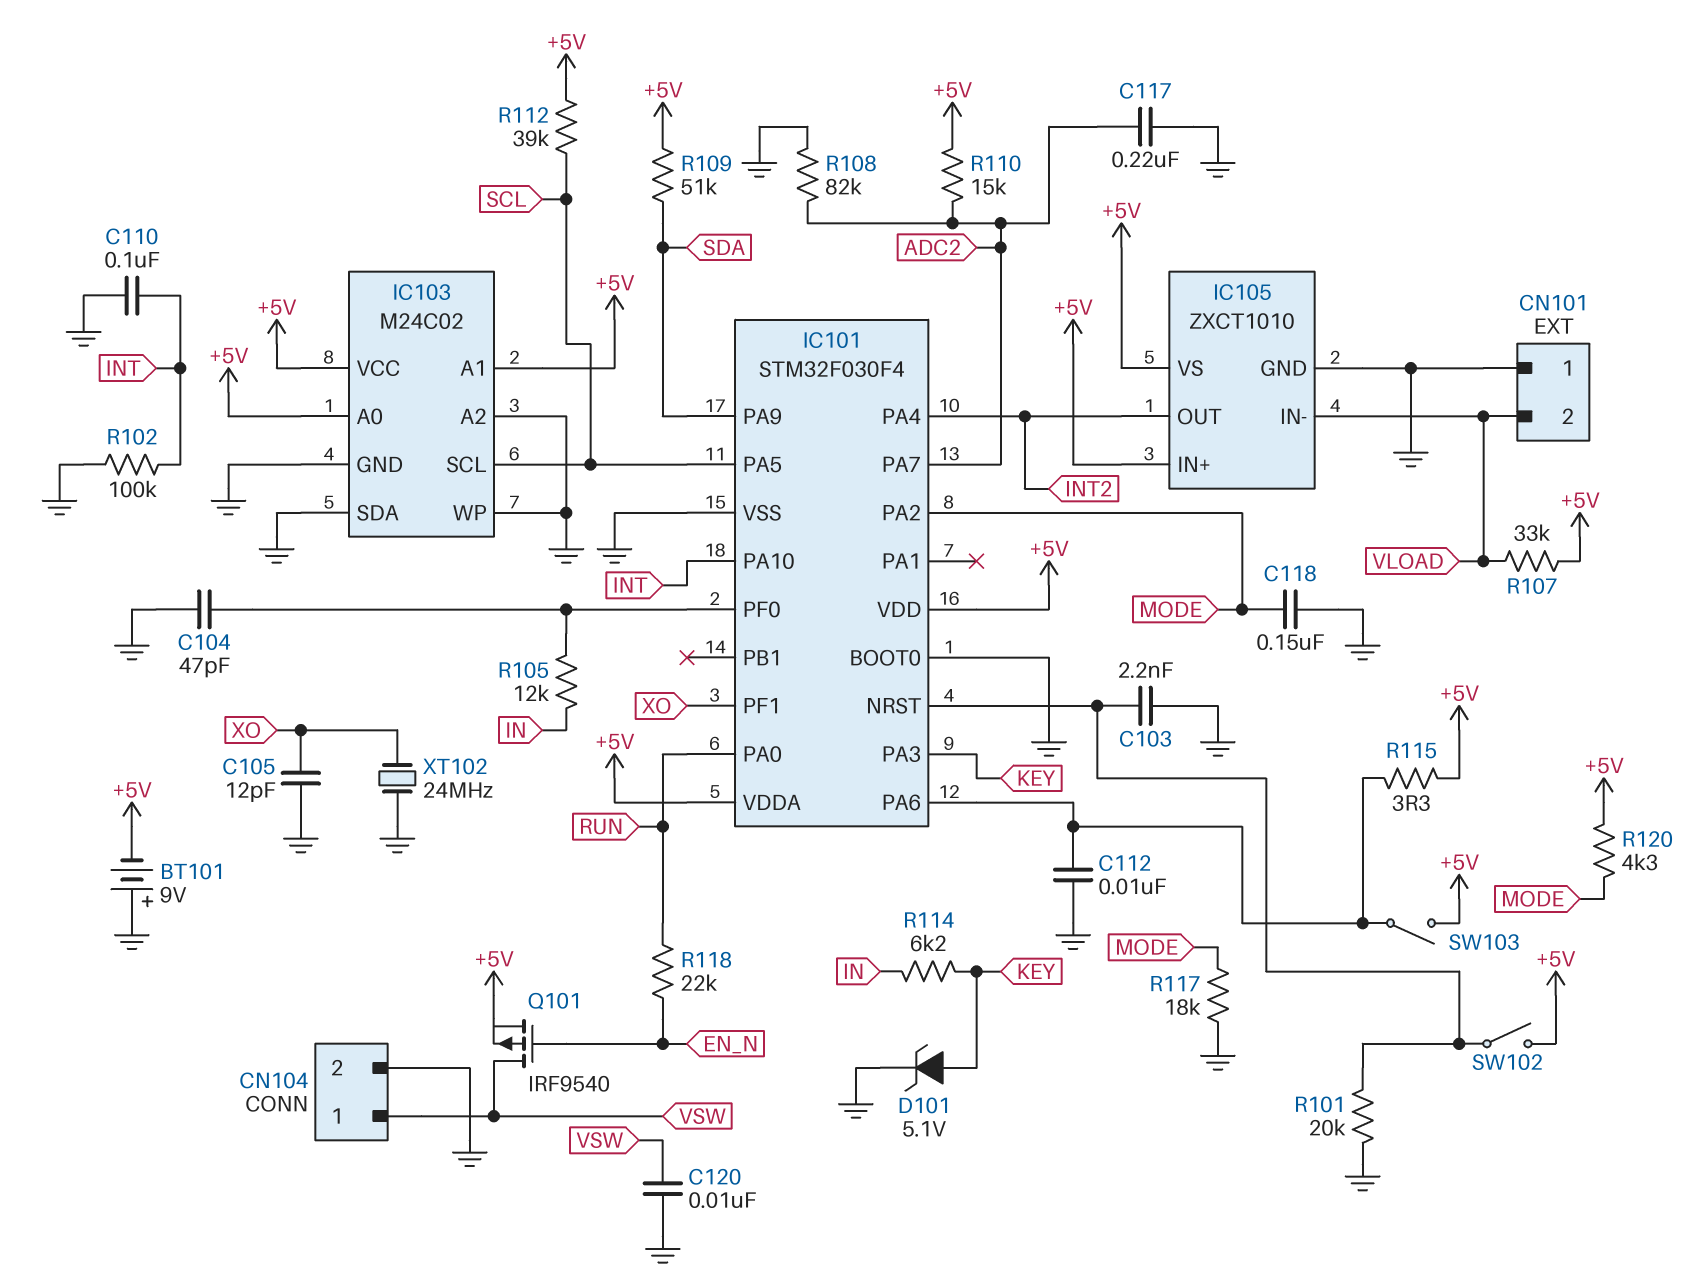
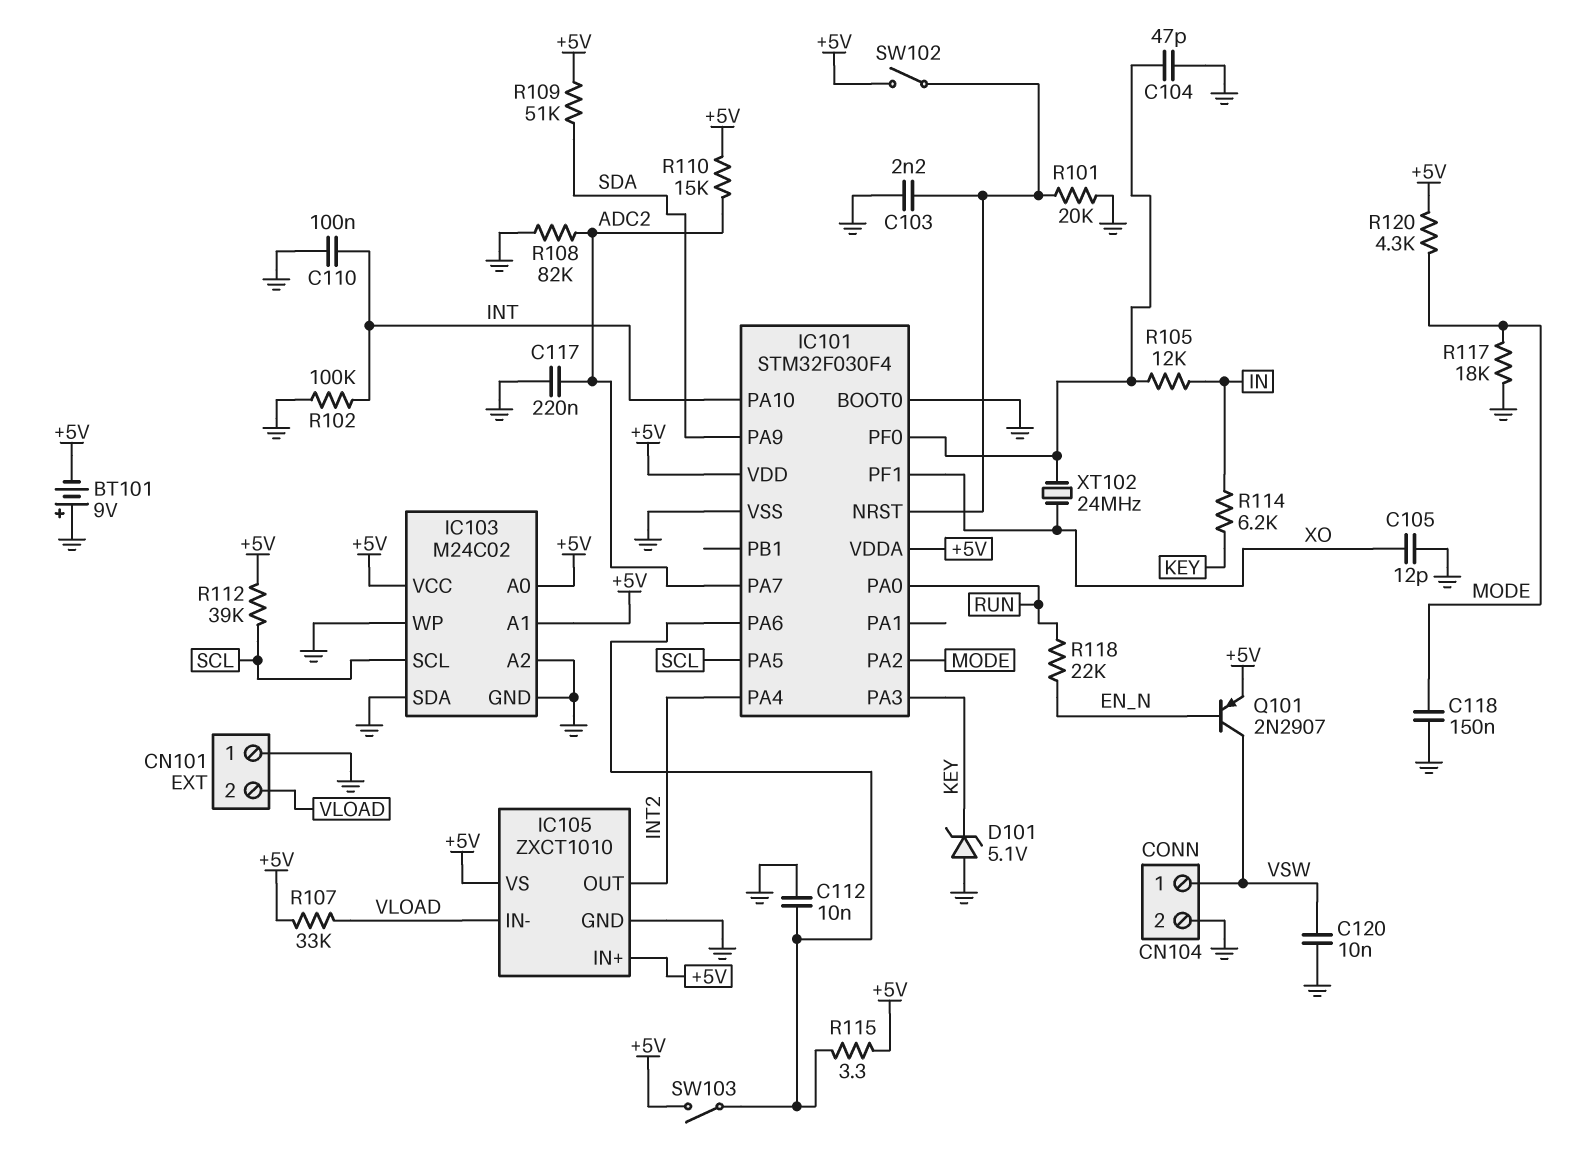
D101: zener 5.1V (A KEY, K GND) -> zener 5.1V (A GND, K KEY)
Q101: PMOS IRF9540 (G EN_N, D VSW, S +5V) -> PNP 2N2907 (B EN_N, C VSW, E +5V)
XT102: 24MHz (GND, XO) -> 24MHz (IC101/PF0, XO)

